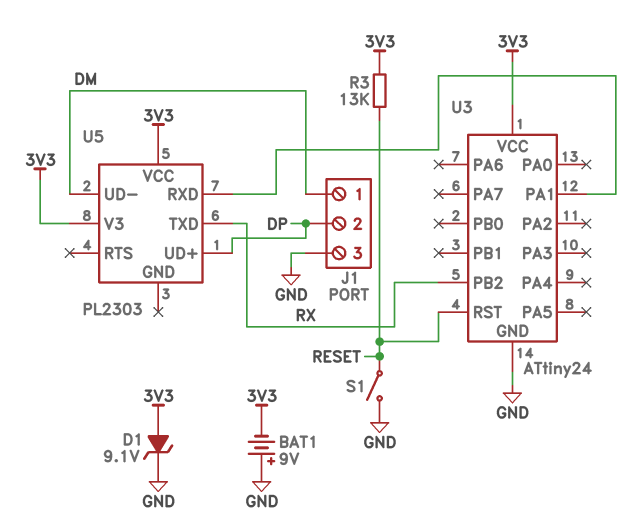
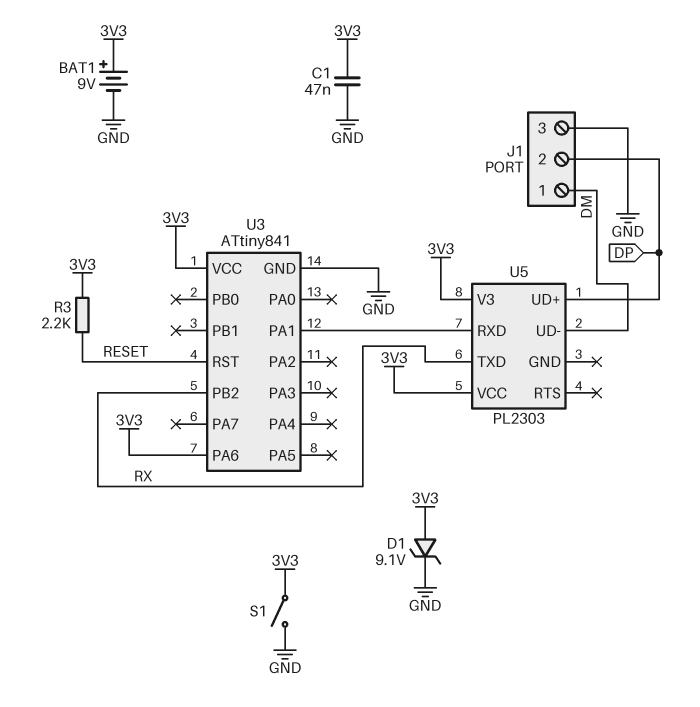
BAT1: 9V (plus GND, minus 3V3) -> 9V (plus 3V3, minus GND)
C1: none -> 47nF (3V3, GND)
R3: 13k (3V3, RESET) -> 2.2k (3V3, RESET)
S1: switch (GND, RESET) -> switch (3V3, GND)
U3: ATtiny24 -> ATtiny841
U3 pin PA6: none -> 3V3

